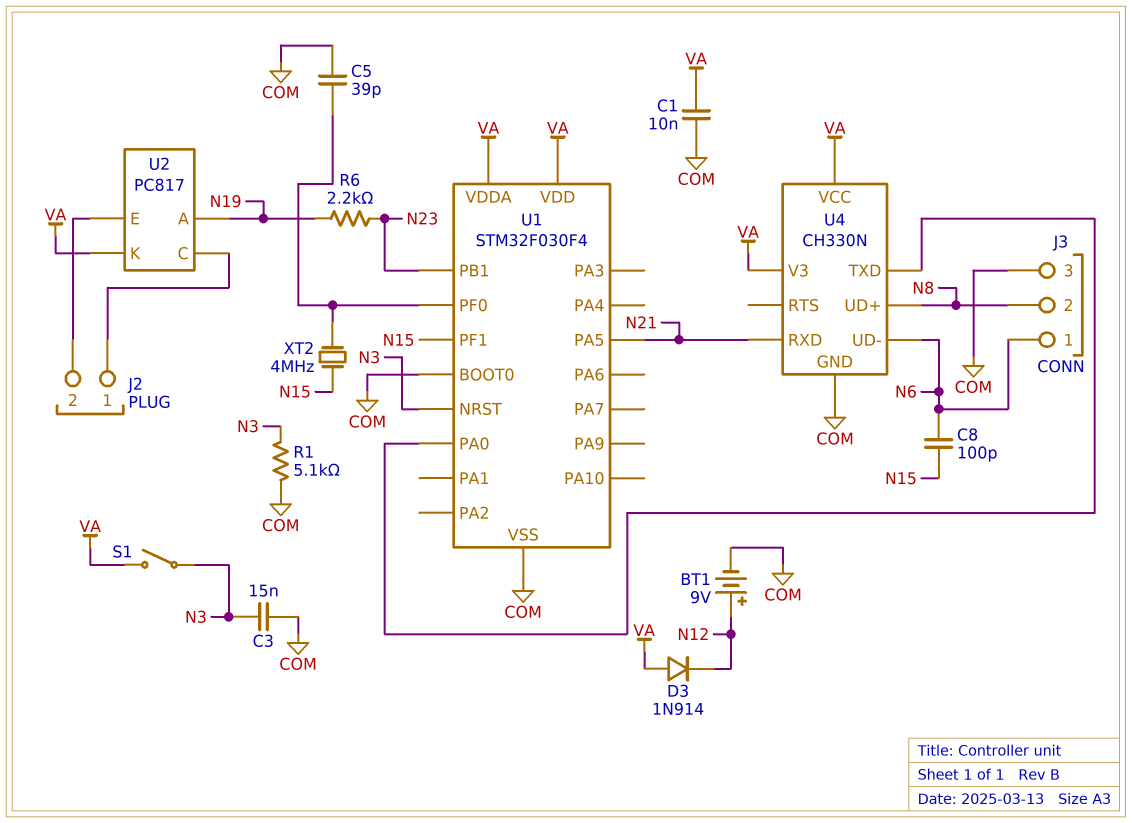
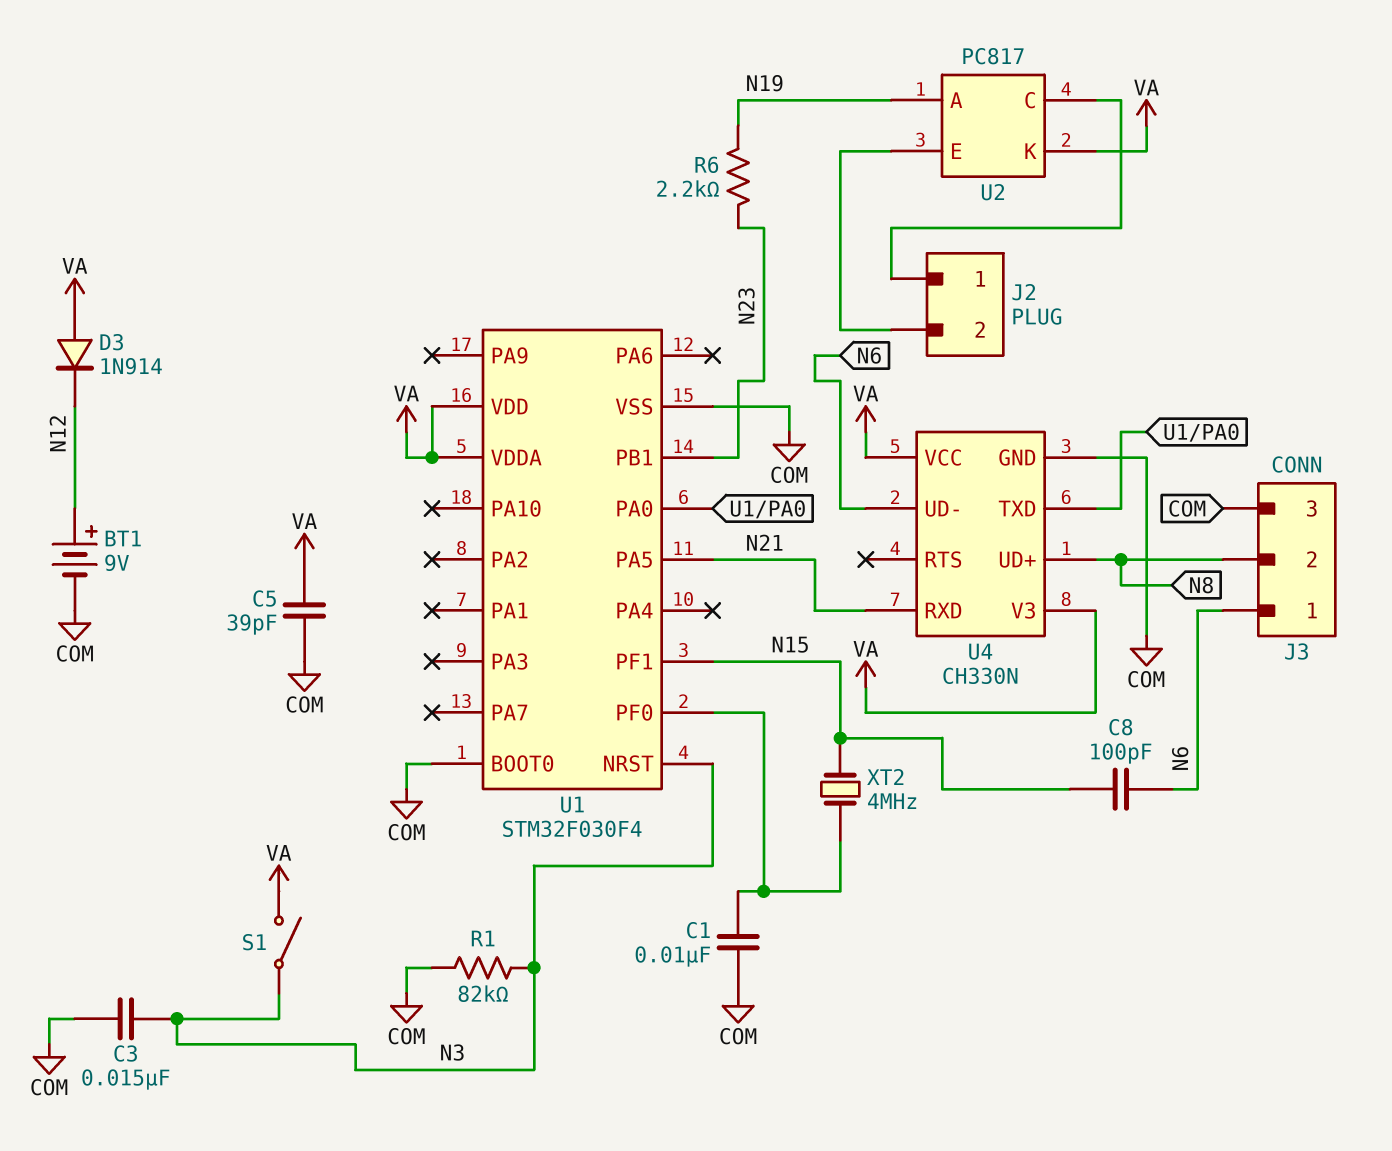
C1: 10nF (COM, VA) -> 10nF (COM, U1/PF0)
C5: 39pF (COM, U1/PF0) -> 39pF (COM, VA)
R1: 5.1k (COM, N3) -> 82k (COM, N3)

